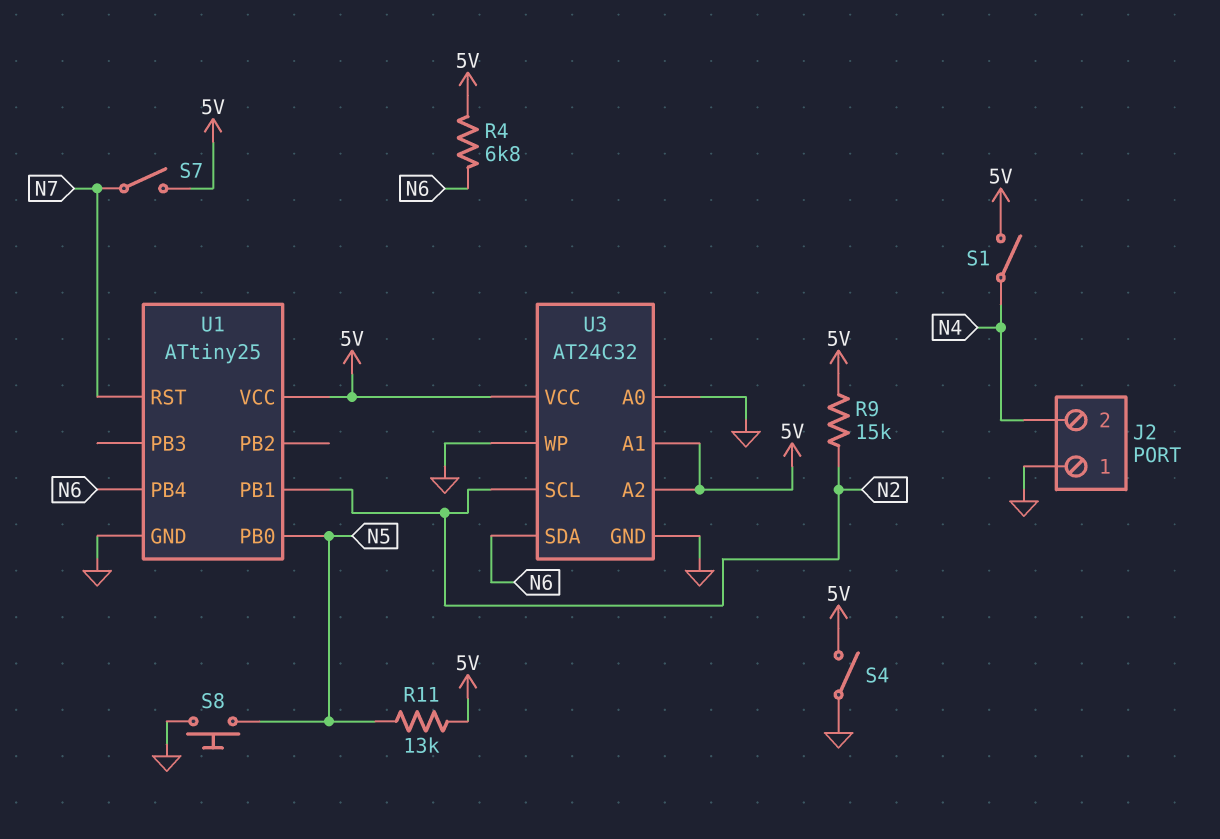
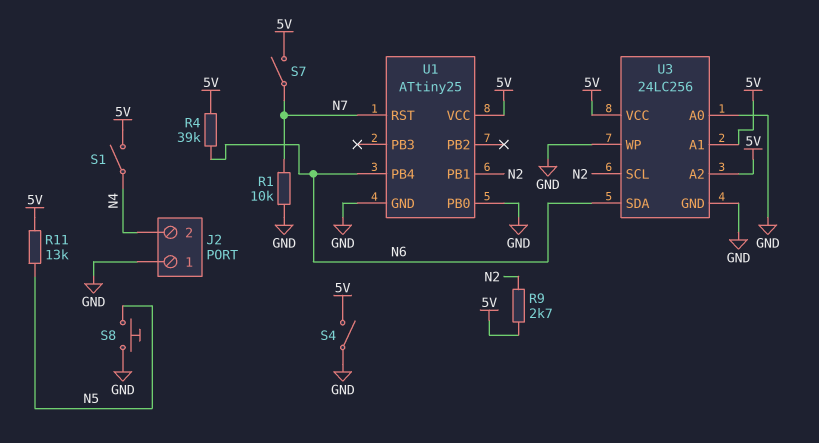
R1: none -> 10k (GND, N7)
R4: 6.8k (5V, N6) -> 39k (5V, N6)
R9: 15k (5V, N2) -> 2.7k (5V, N2)
U1 pin PB0: N5 -> GND
U3: AT24C32 -> 24LC256

